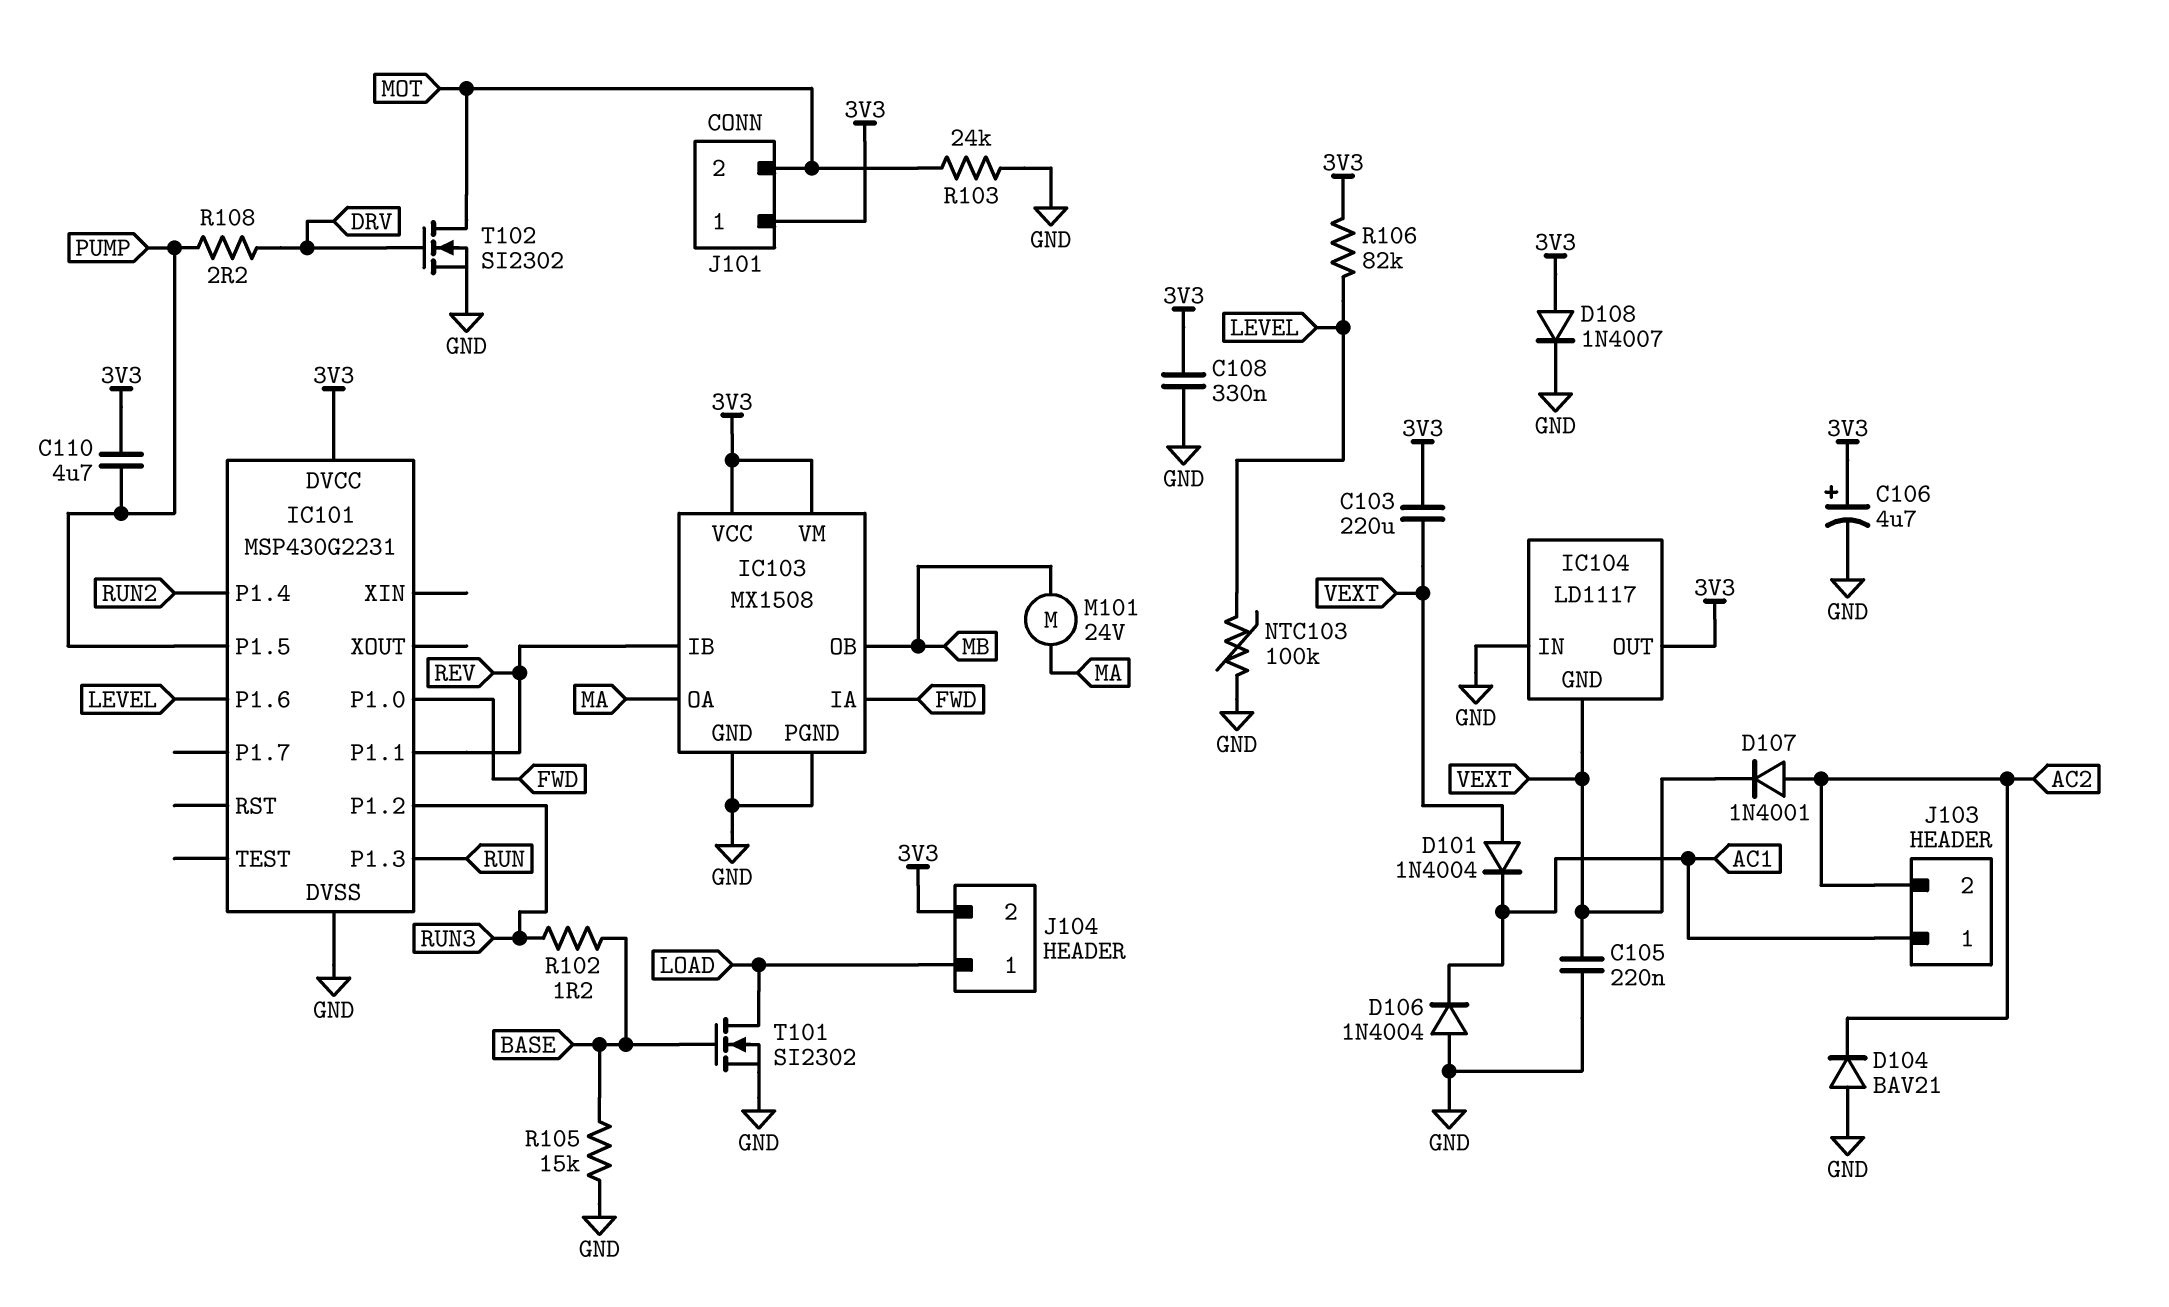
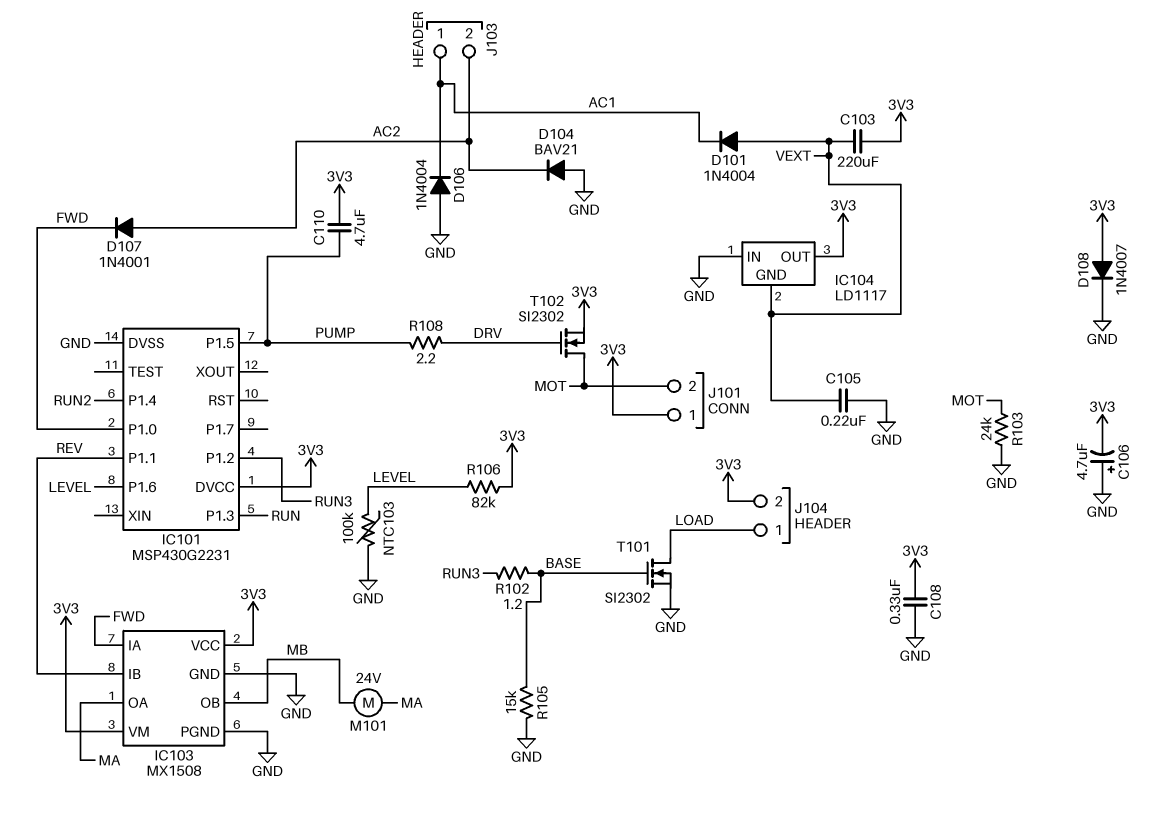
C106: 4.7uF (plus 3V3, minus GND) -> 4.7uF (plus GND, minus 3V3)
D107: diode 1N4001 (A AC2, K VEXT) -> diode 1N4001 (A AC2, K FWD)
T102: NMOS SI2302 (G DRV, D MOT, S GND) -> NMOS SI2302 (G DRV, D MOT, S 3V3)

